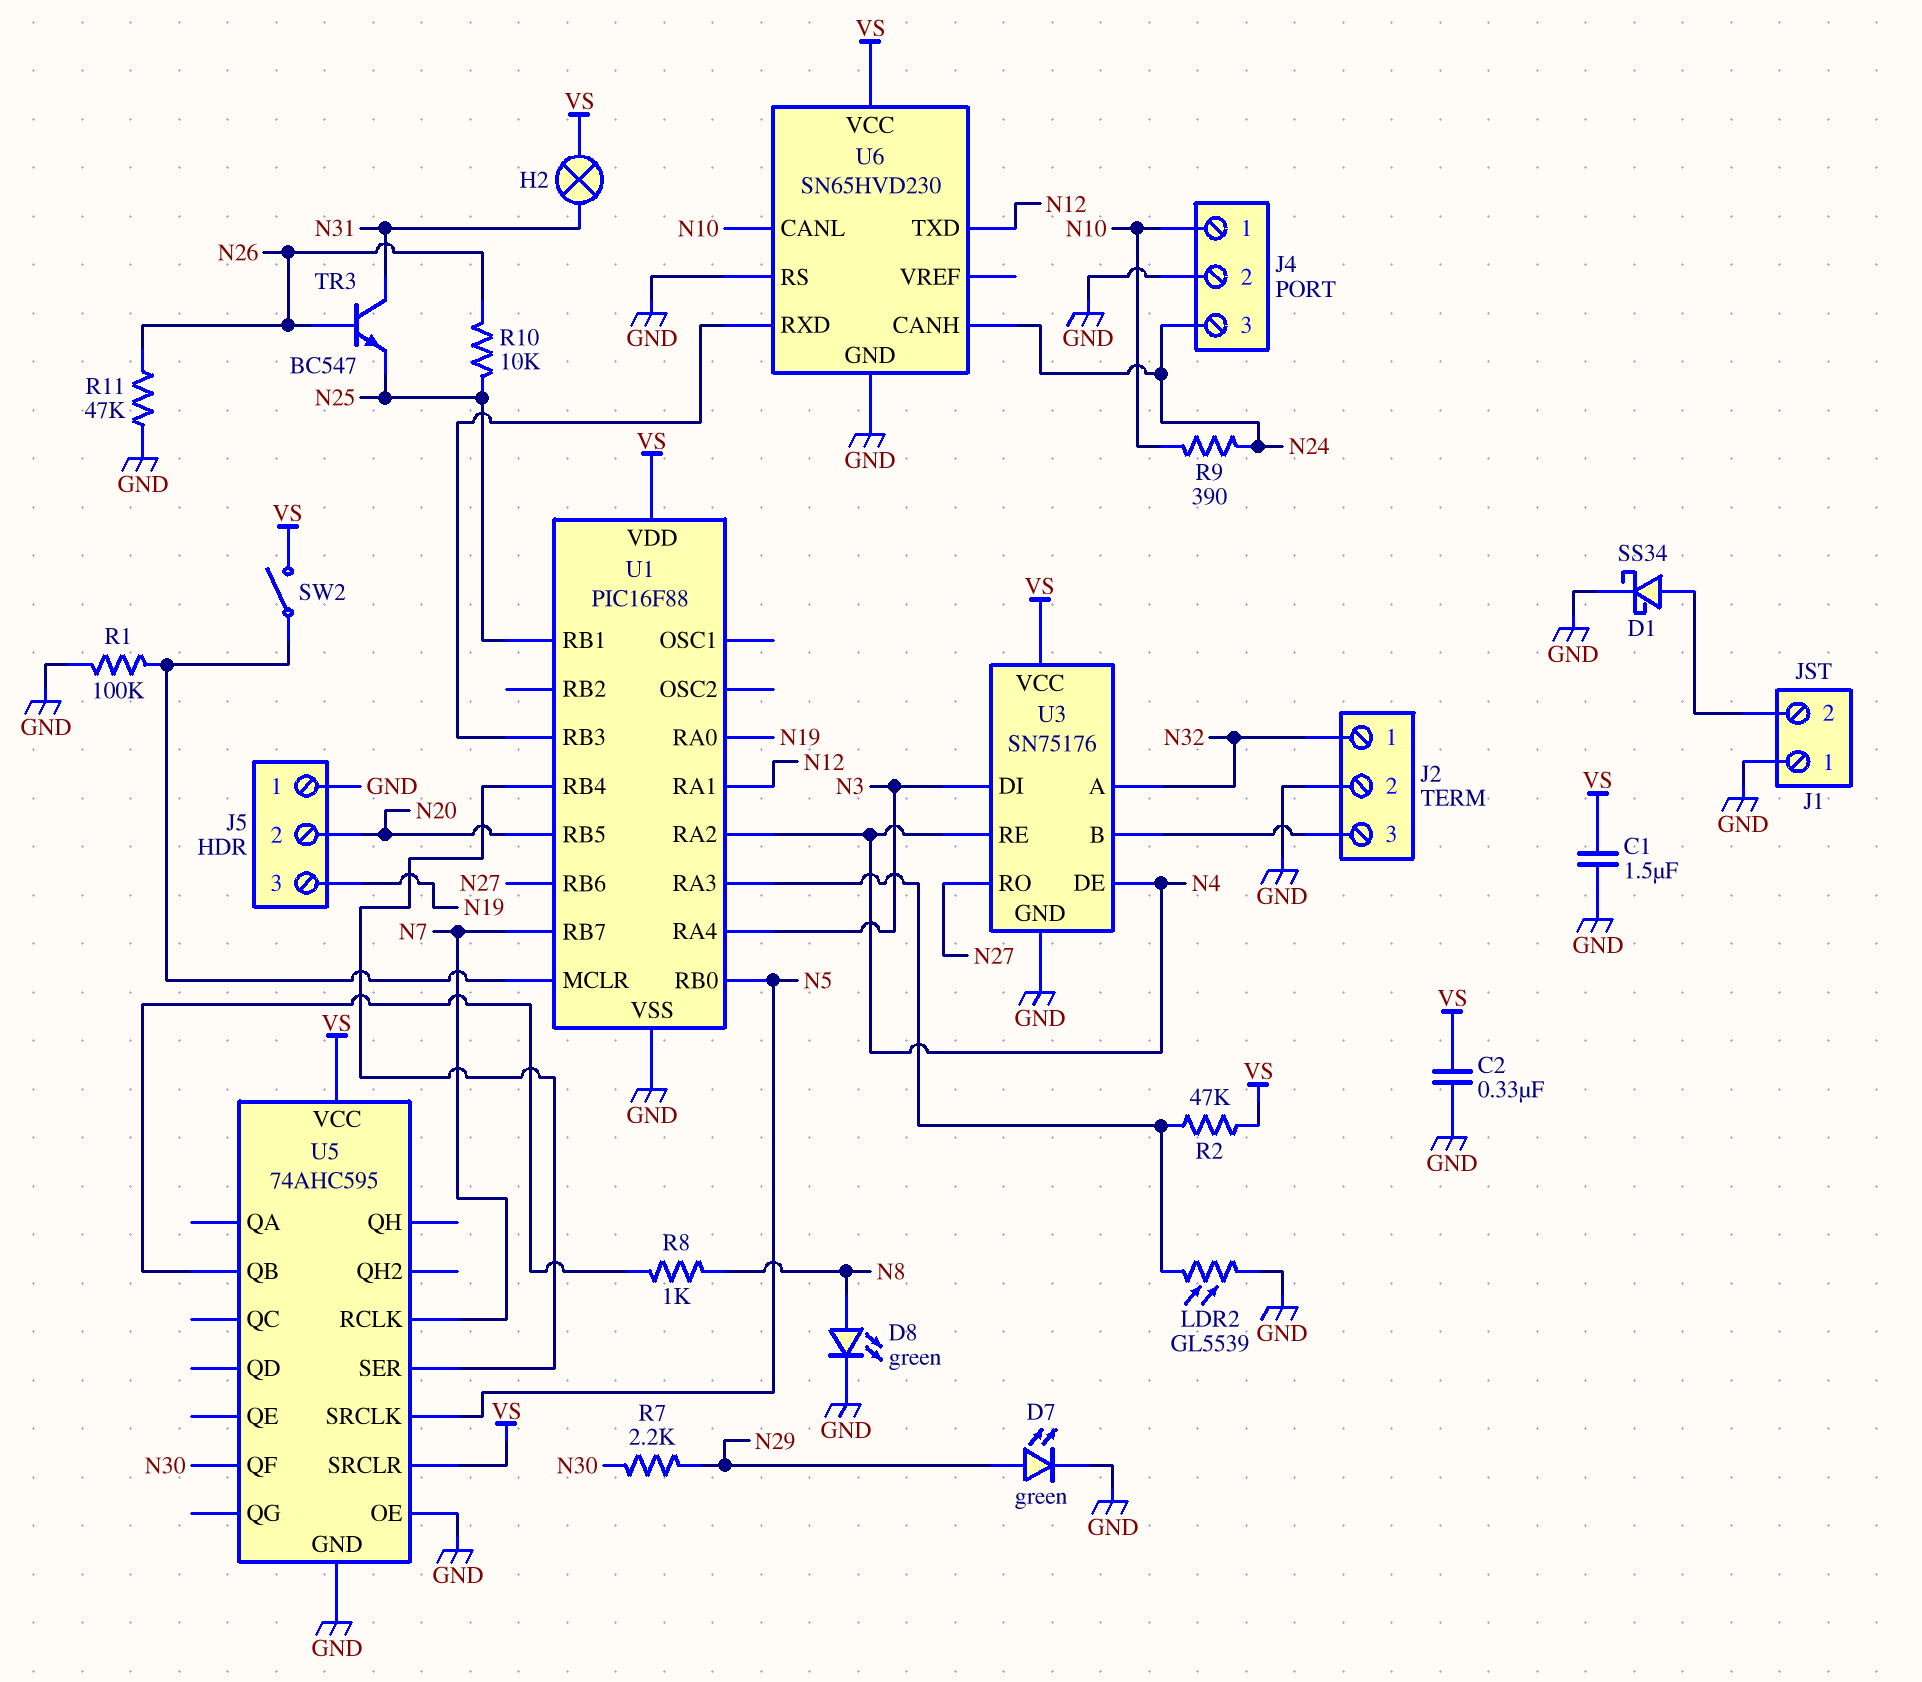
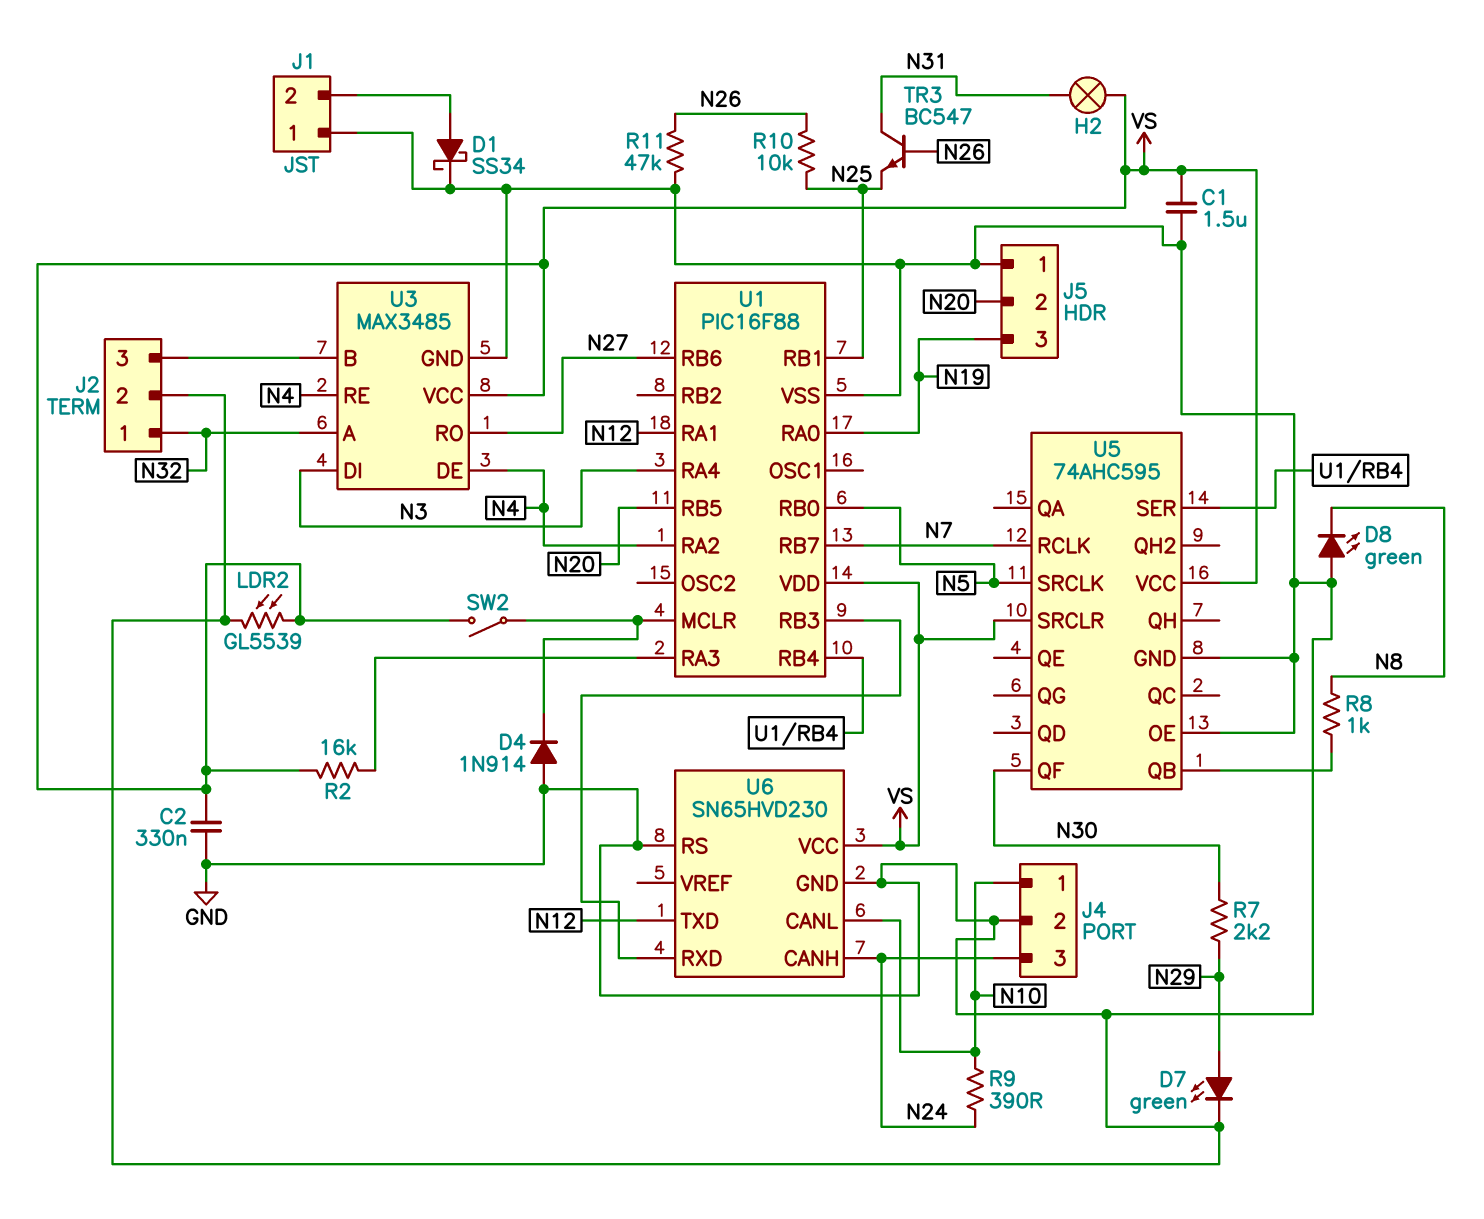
D4: none -> diode 1N914 (A GND, K U1/MCLR)
D8: LED green (A N8, K GND) -> LED green (A GND, K N8)
LDR2: GL5539 (GND, U1/RA3) -> GL5539 (GND, VS)
R1: 100k (GND, U1/MCLR) -> none
R2: 47k (U1/RA3, VS) -> 16k (U1/RA3, VS)
U3: SN75176 -> MAX3485

